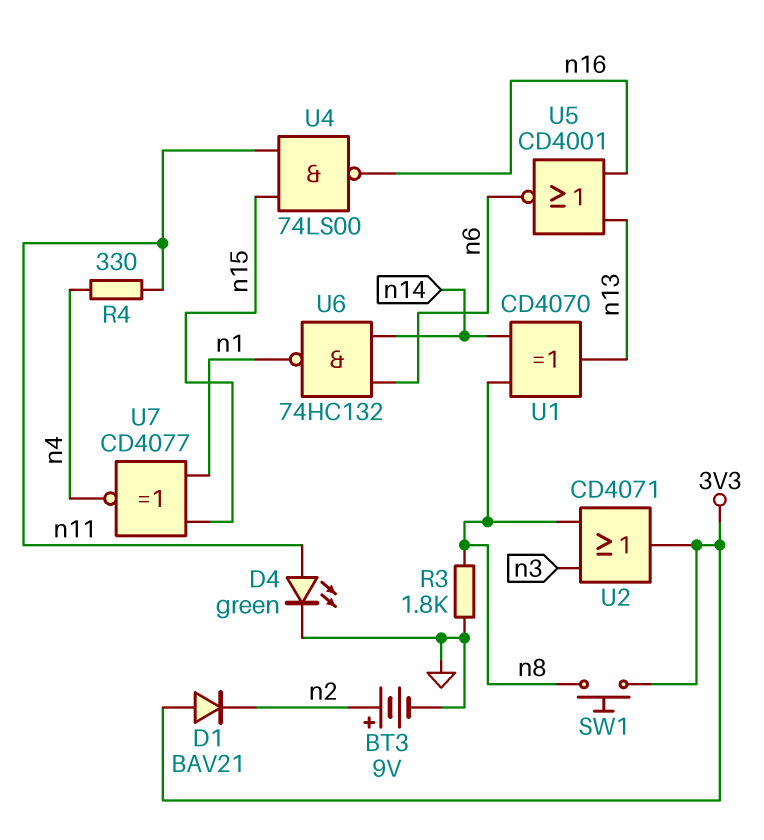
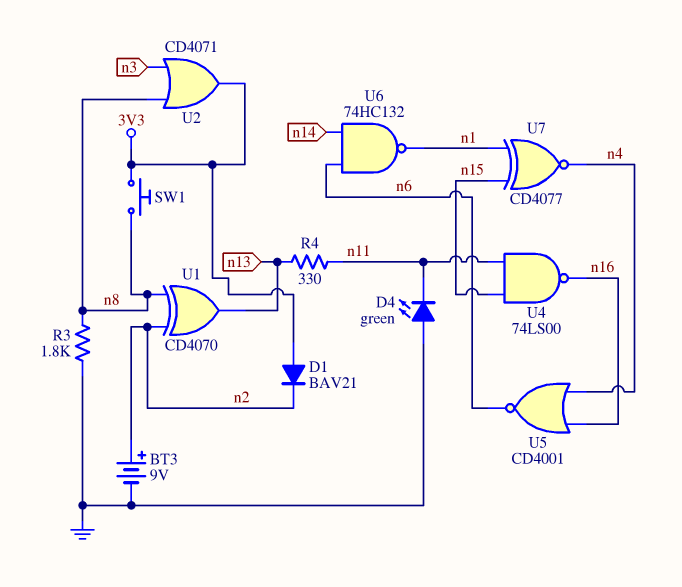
D4: LED green (A n11, K GND) -> LED green (A GND, K n11)
R4: 330 (n4, n11) -> 330 (n11, n13)
U1: XOR CD4070 (in n8, in n14, out n13) -> XOR CD4070 (in n2, in n8, out n13)
U5: NOR CD4001 (in n13, in n16, out n6) -> NOR CD4001 (in n4, in n16, out n6)

